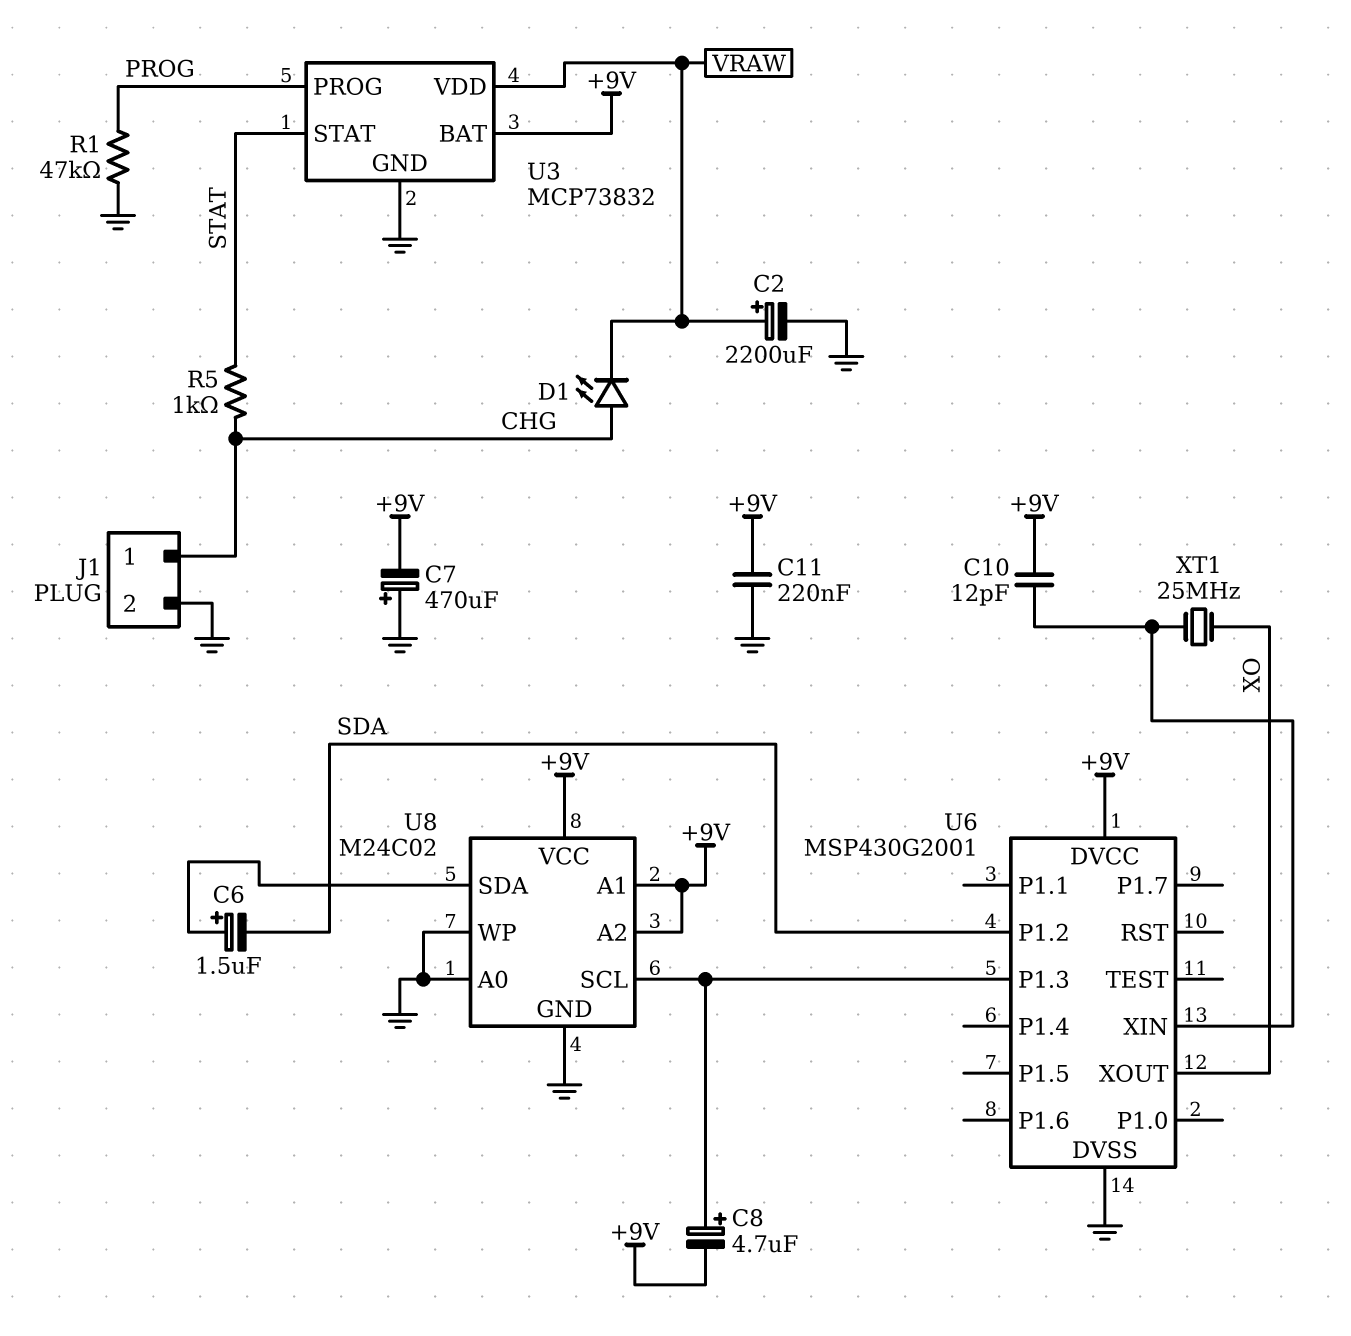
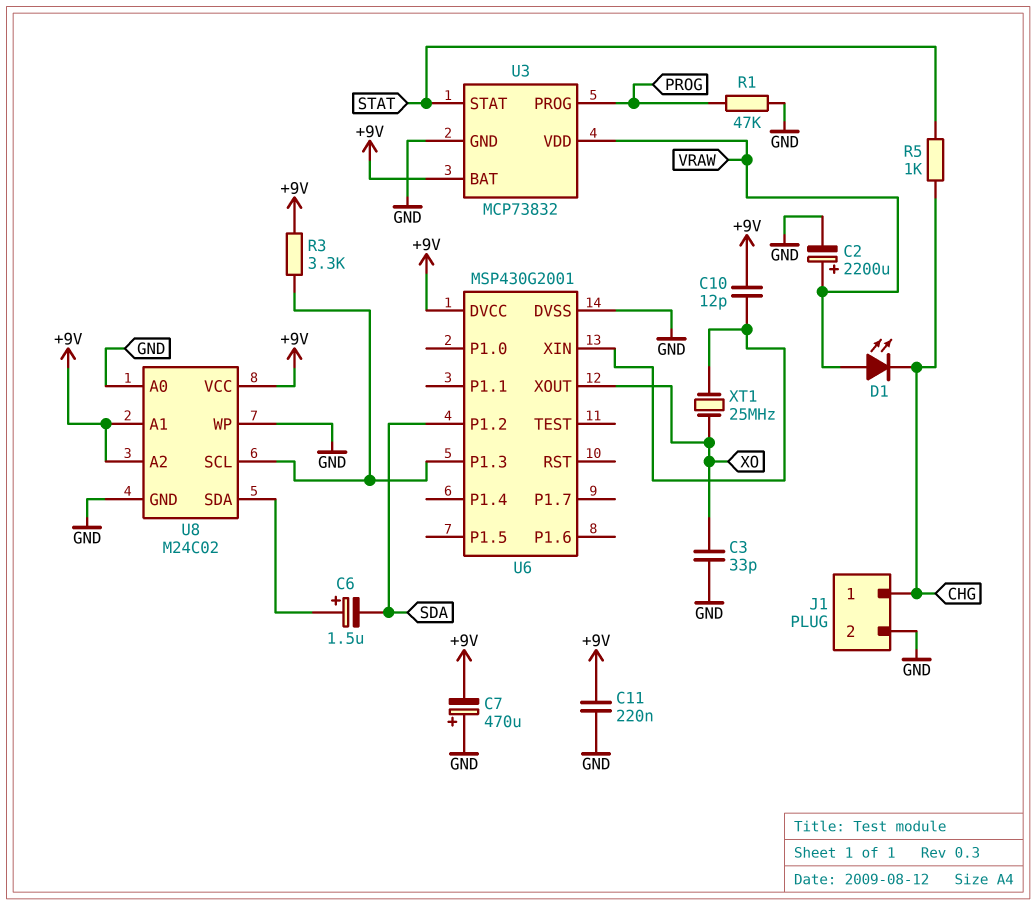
C3: none -> 33pF (GND, XO)
C8: 4.7uF (plus U6/P1.3, minus +9V) -> none
D1: LED (A CHG, K VRAW) -> LED (A VRAW, K CHG)
R3: none -> 3.3k (+9V, U6/P1.3)

